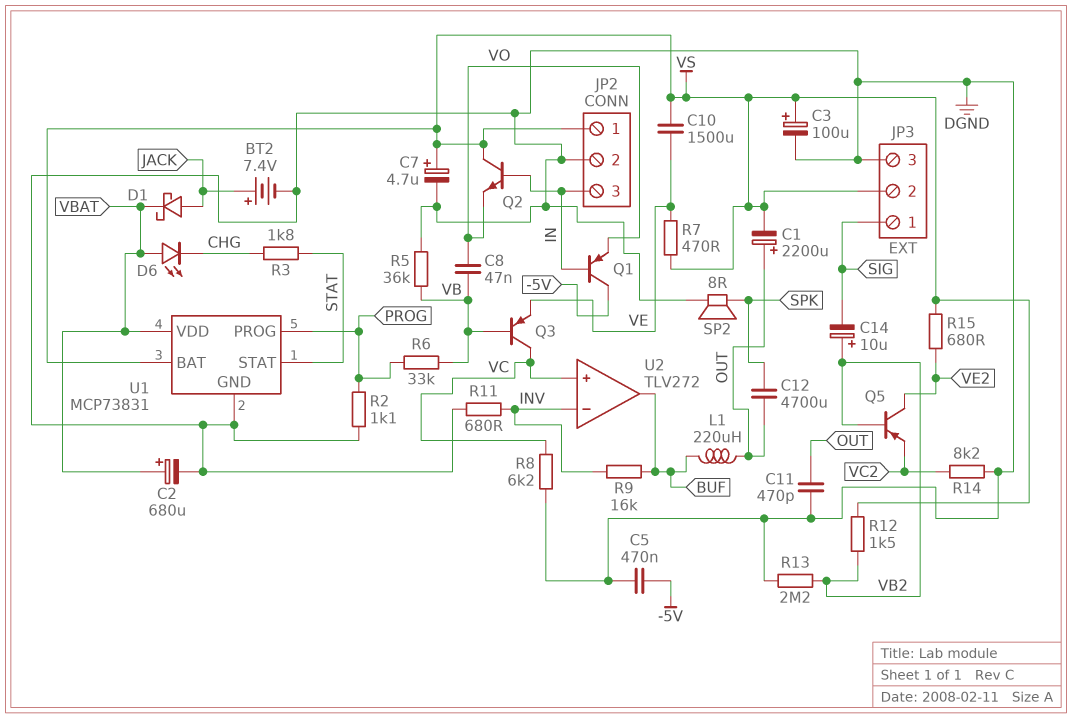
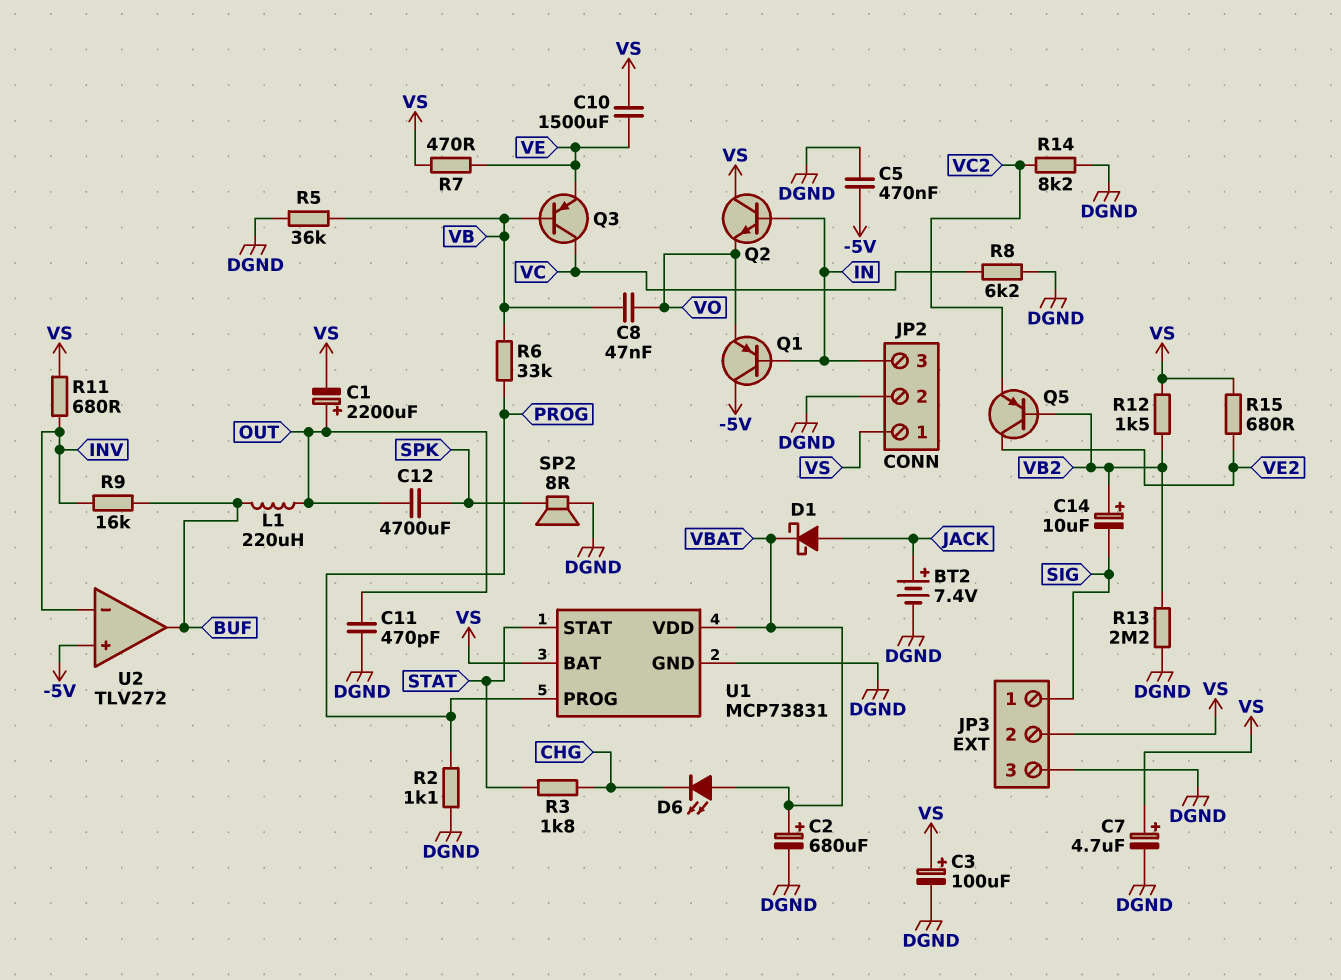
R11: 680 (DGND, INV) -> 680 (INV, VS)
U2 pin in+: VC -> -5V

